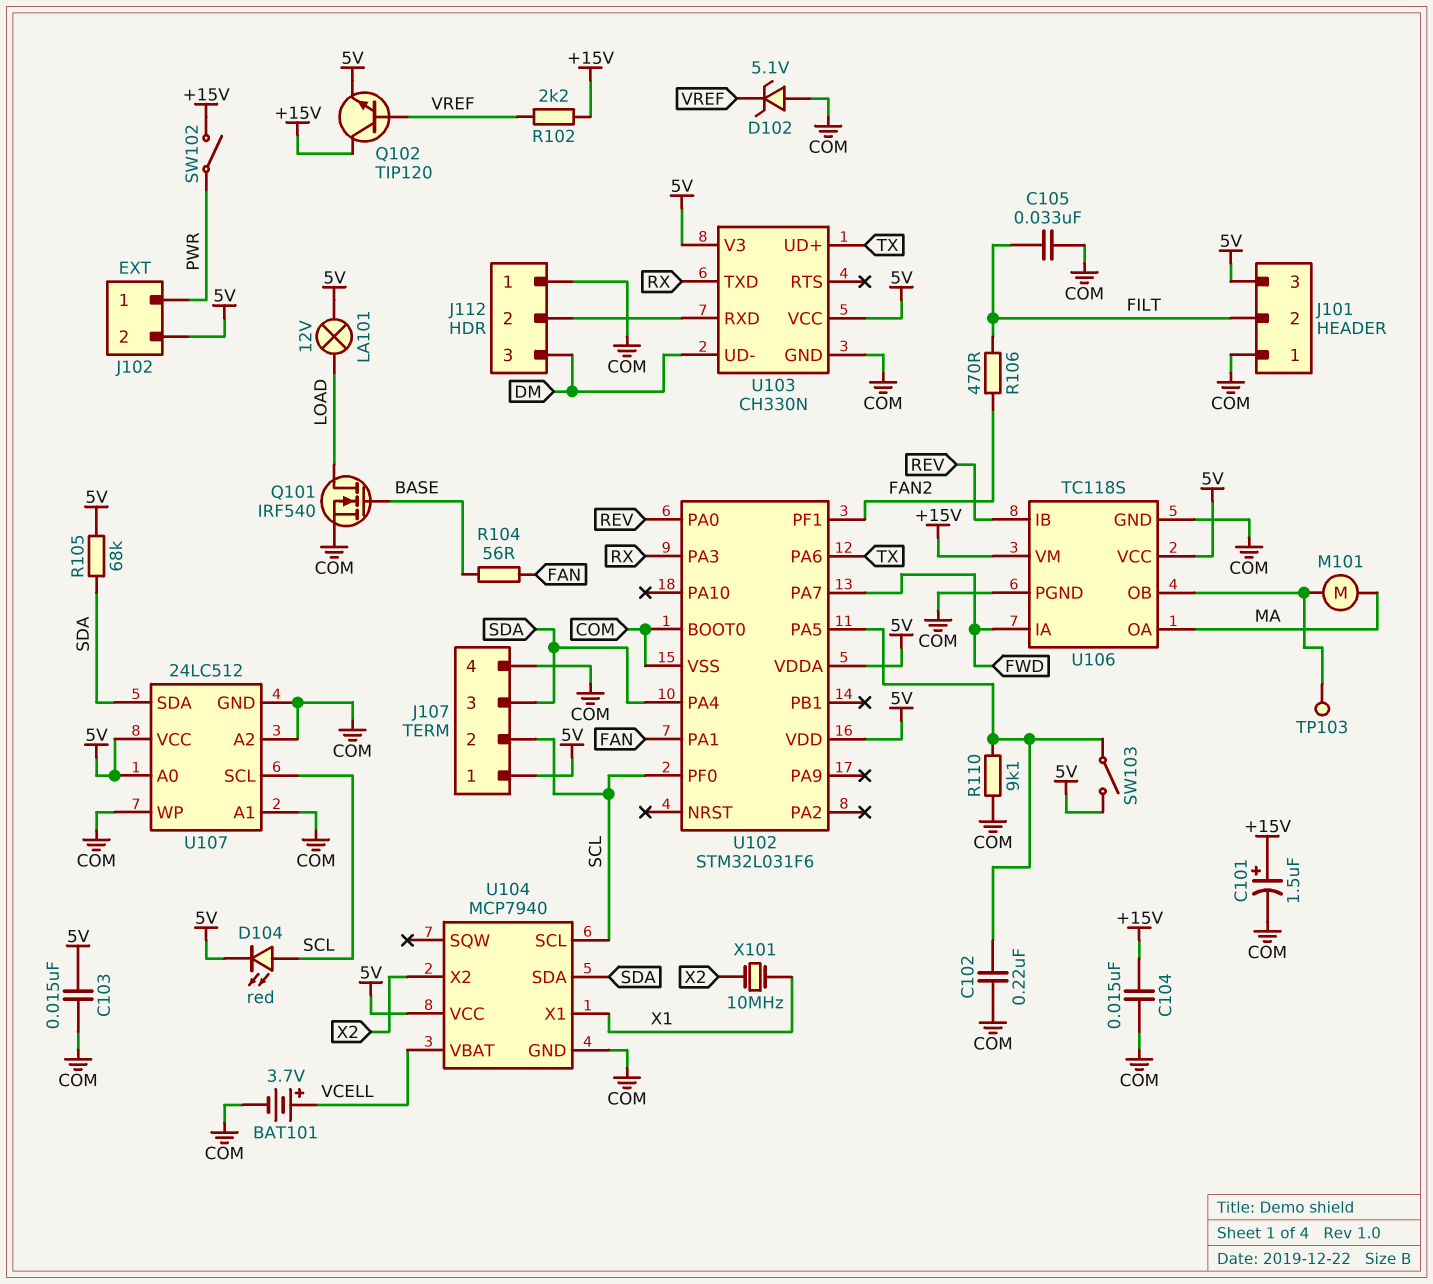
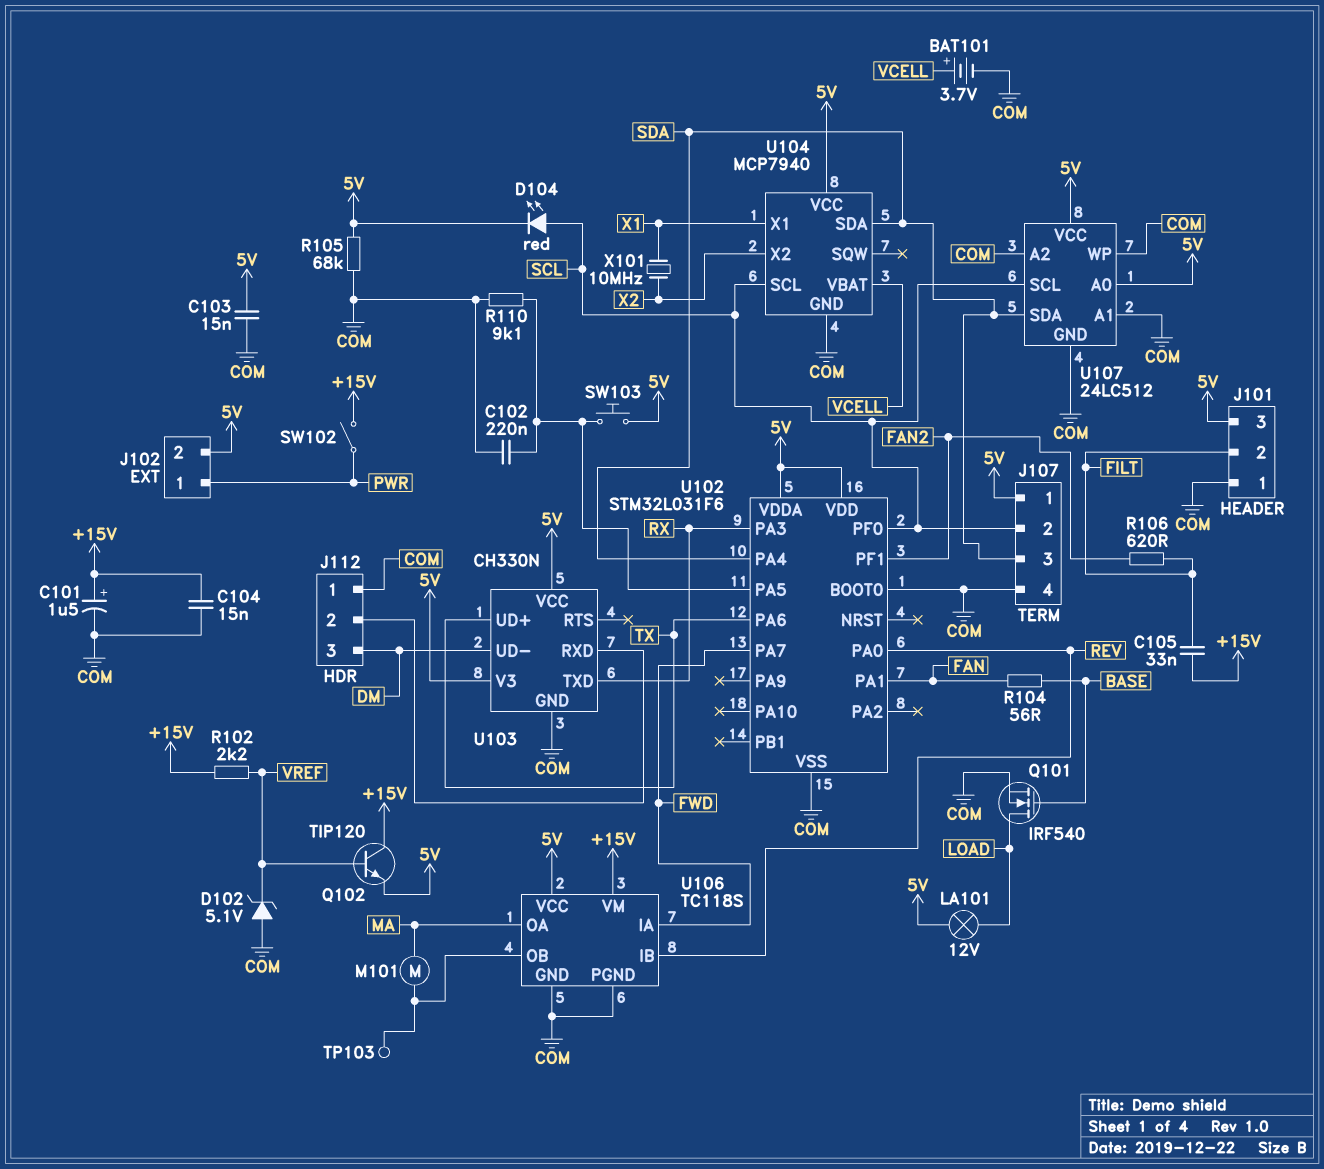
C105: 33nF (COM, FILT) -> 33nF (+15V, FILT)
R105: 68k (5V, SDA) -> 68k (5V, COM)
R106: 470 (FAN2, FILT) -> 620 (FAN2, FILT)
SW103: switch (5V, U102/PA5) -> button (5V, U102/PA5)

